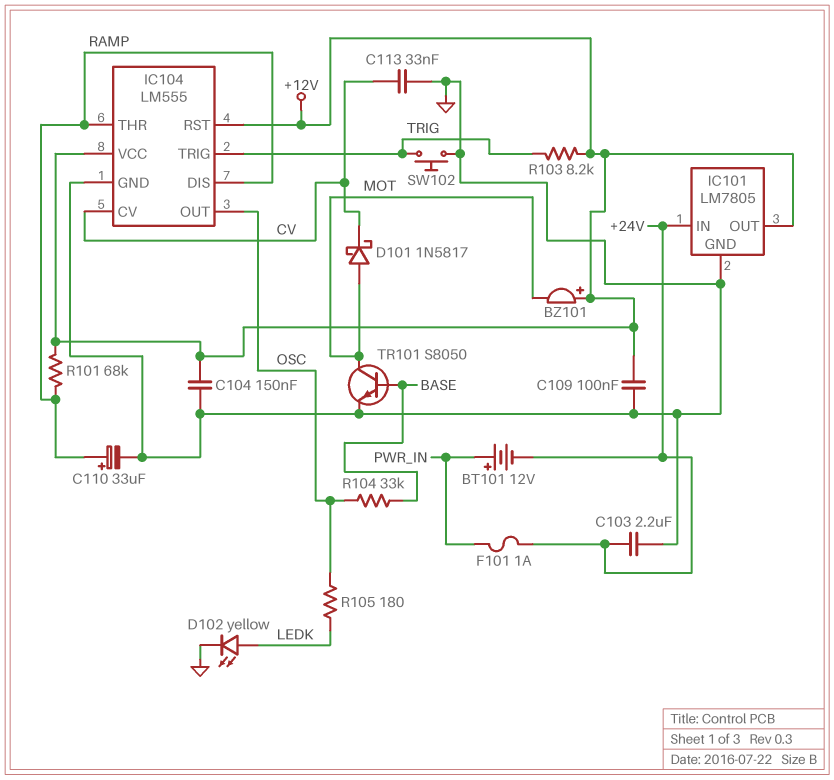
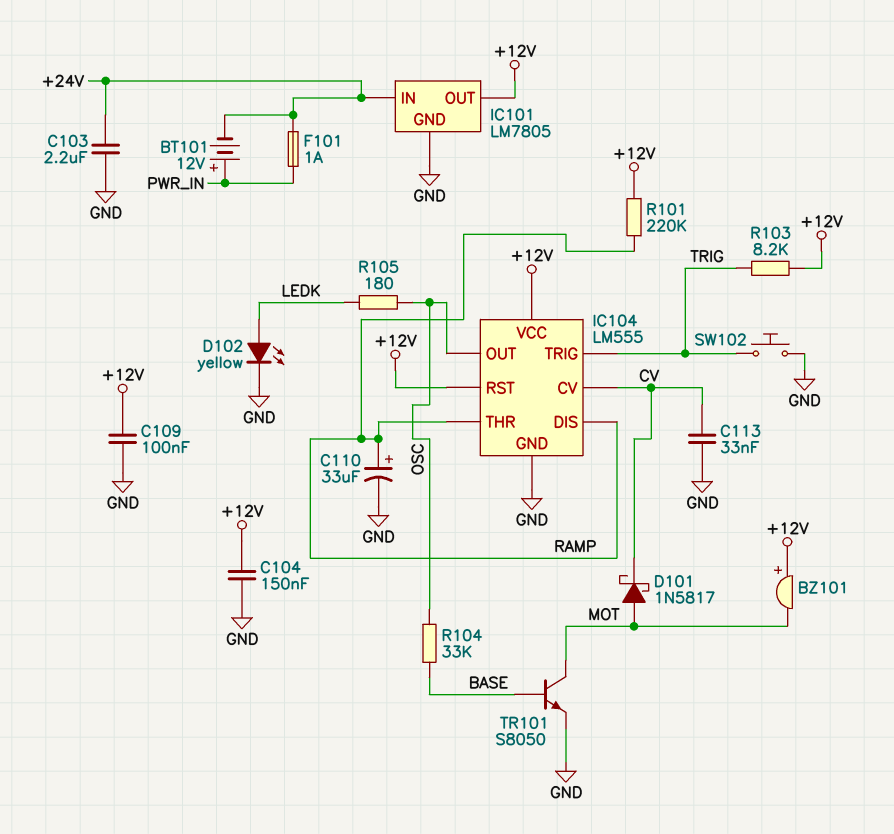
R101: 68k (+12V, RAMP) -> 220k (+12V, RAMP)

